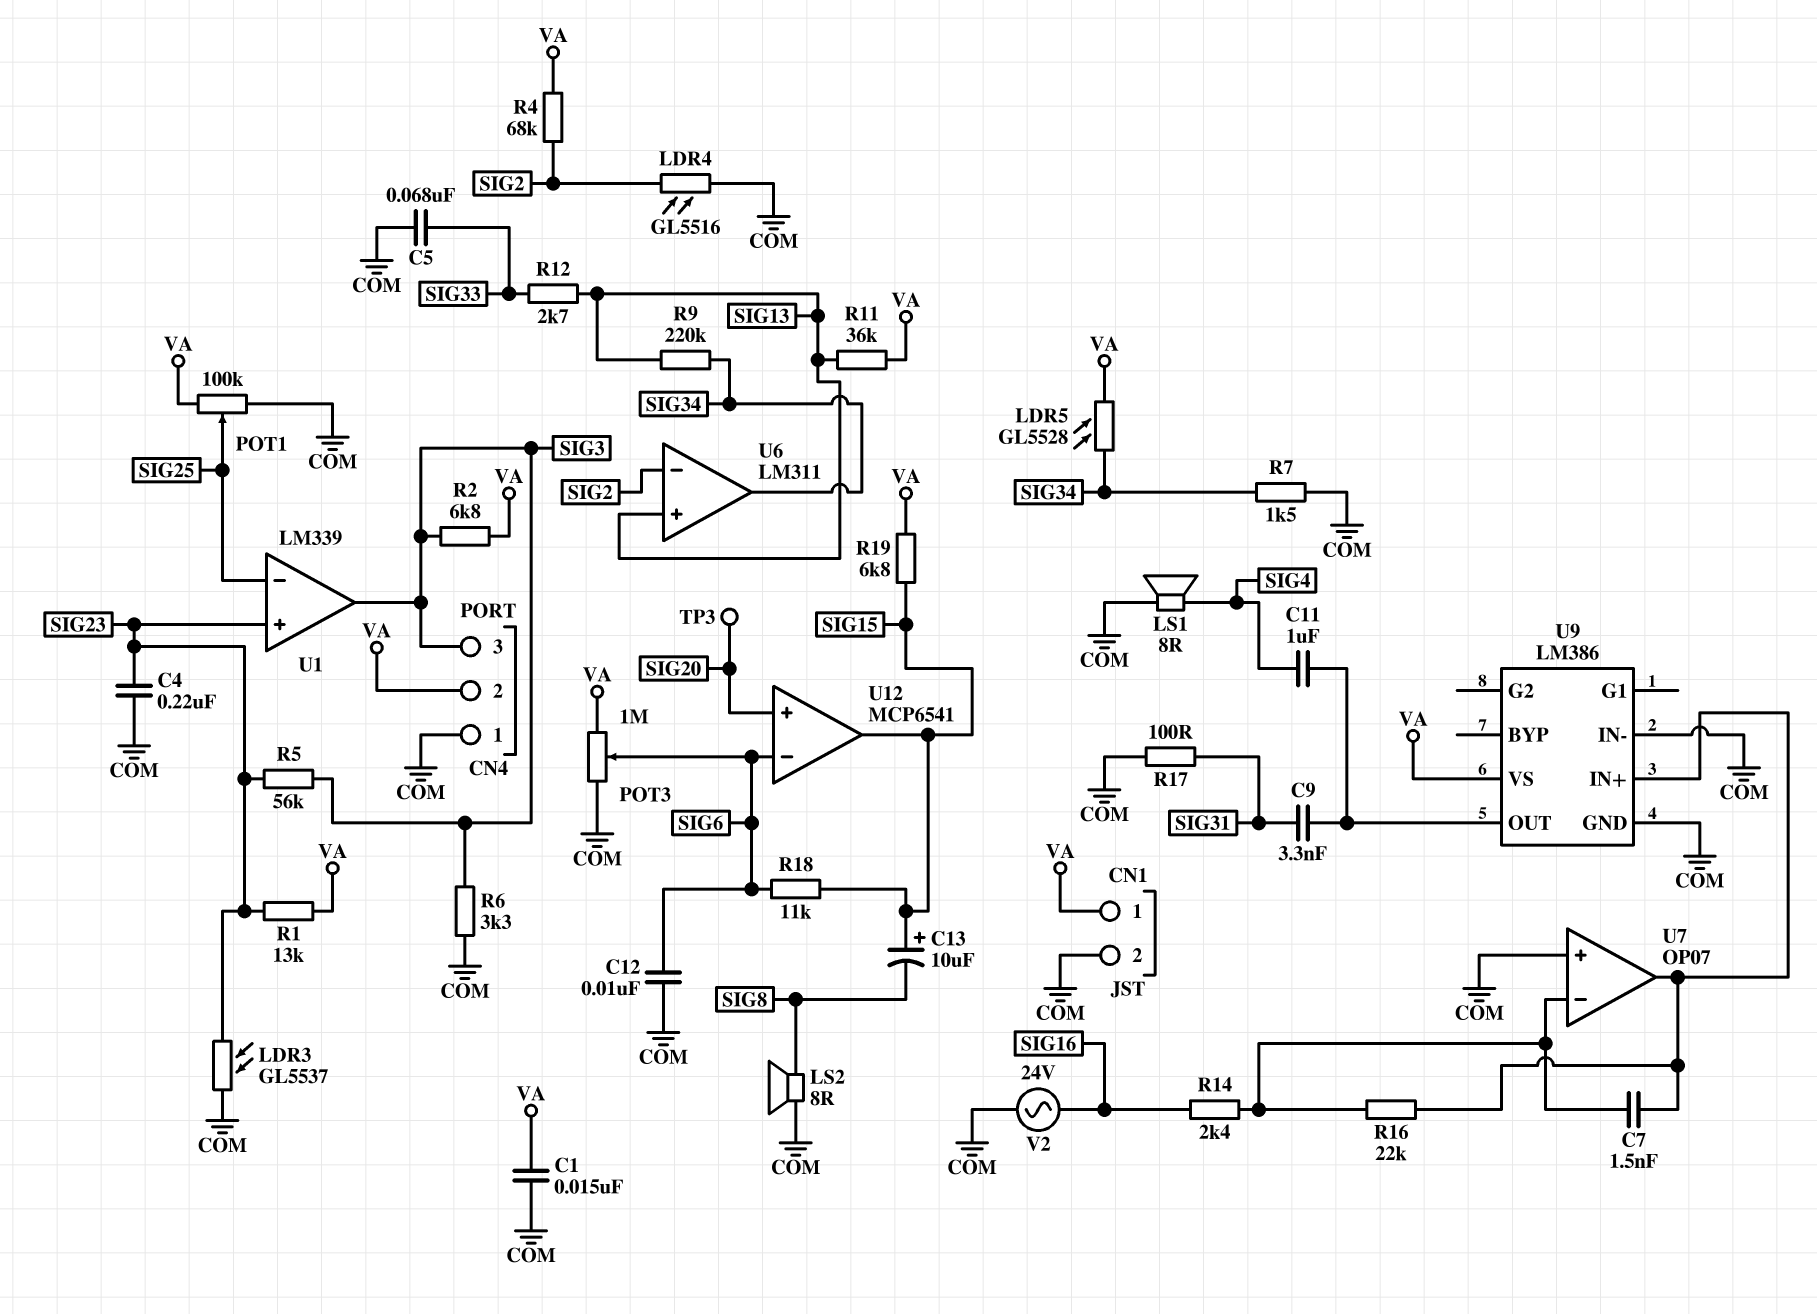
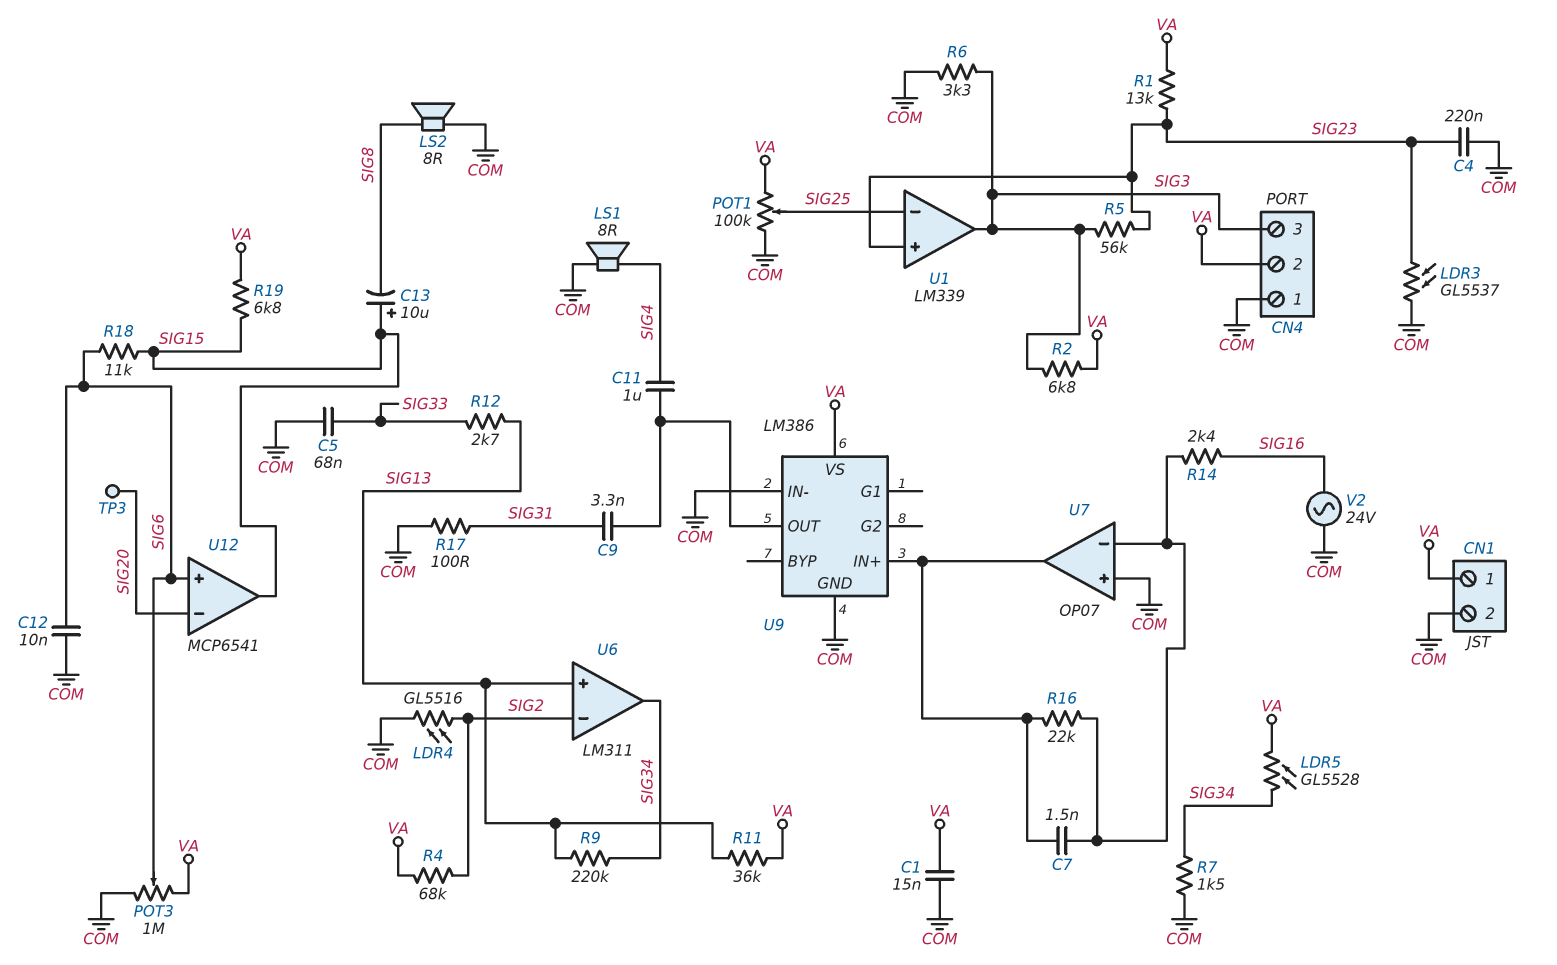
U12 pin in+: SIG20 -> SIG6
U12 pin in-: SIG6 -> SIG20

